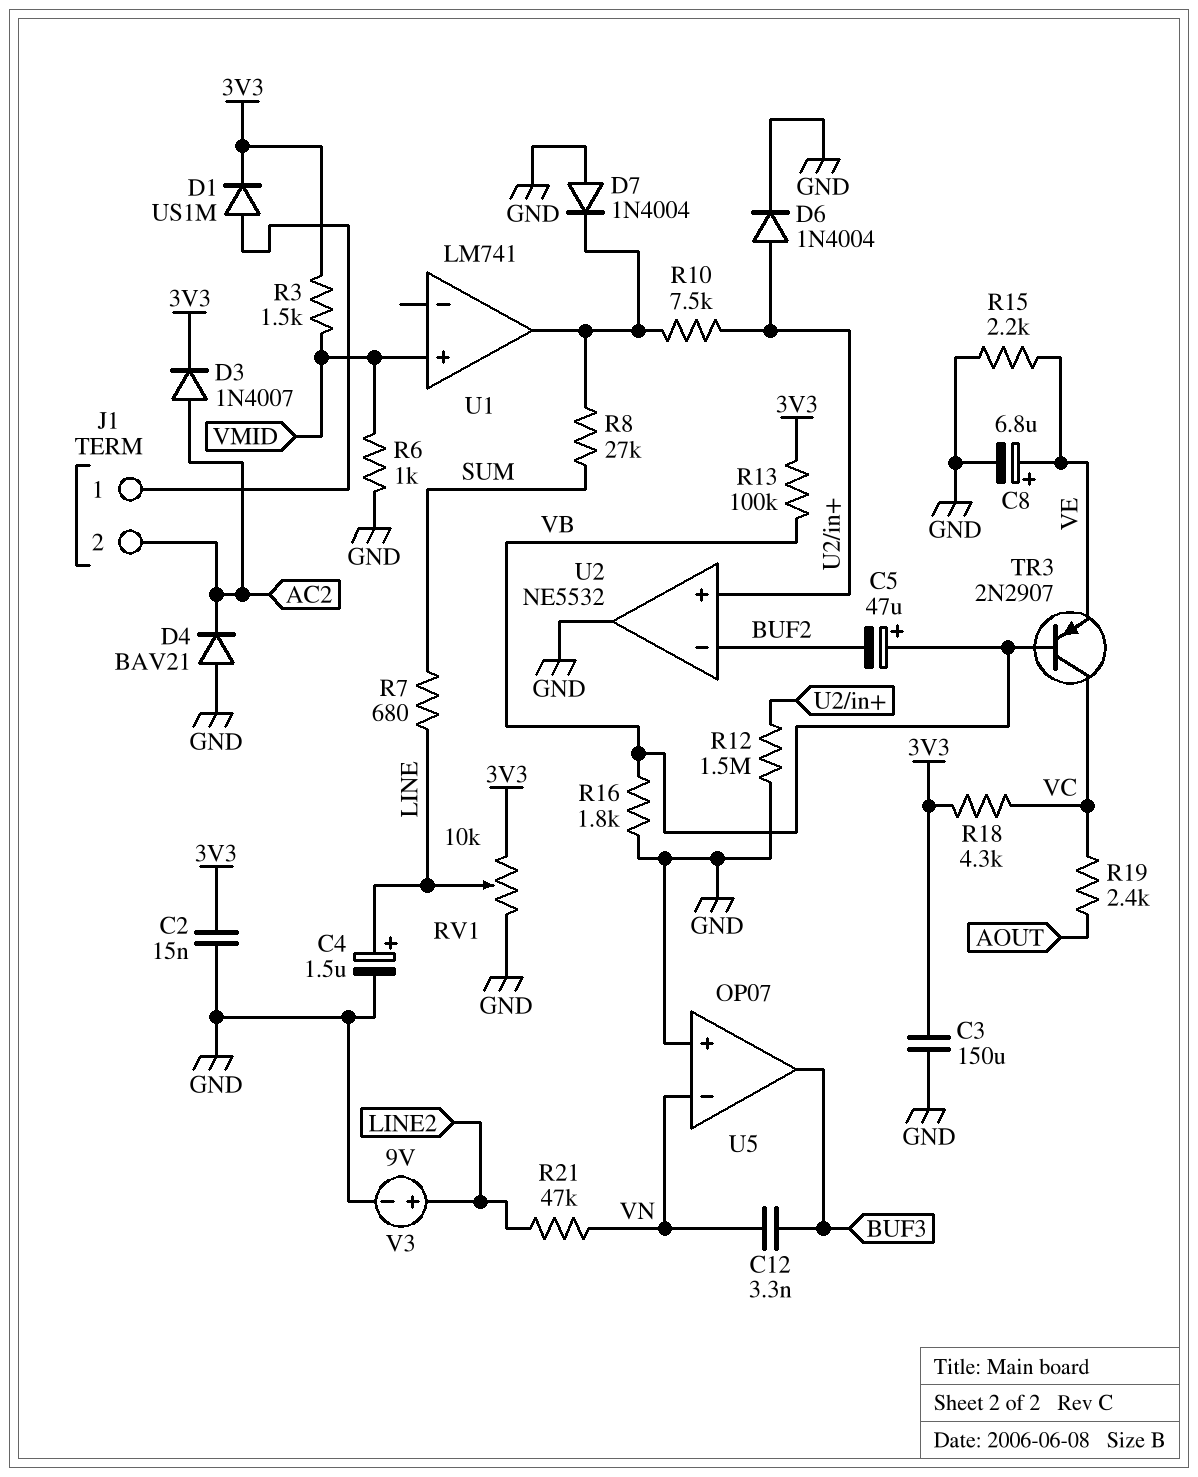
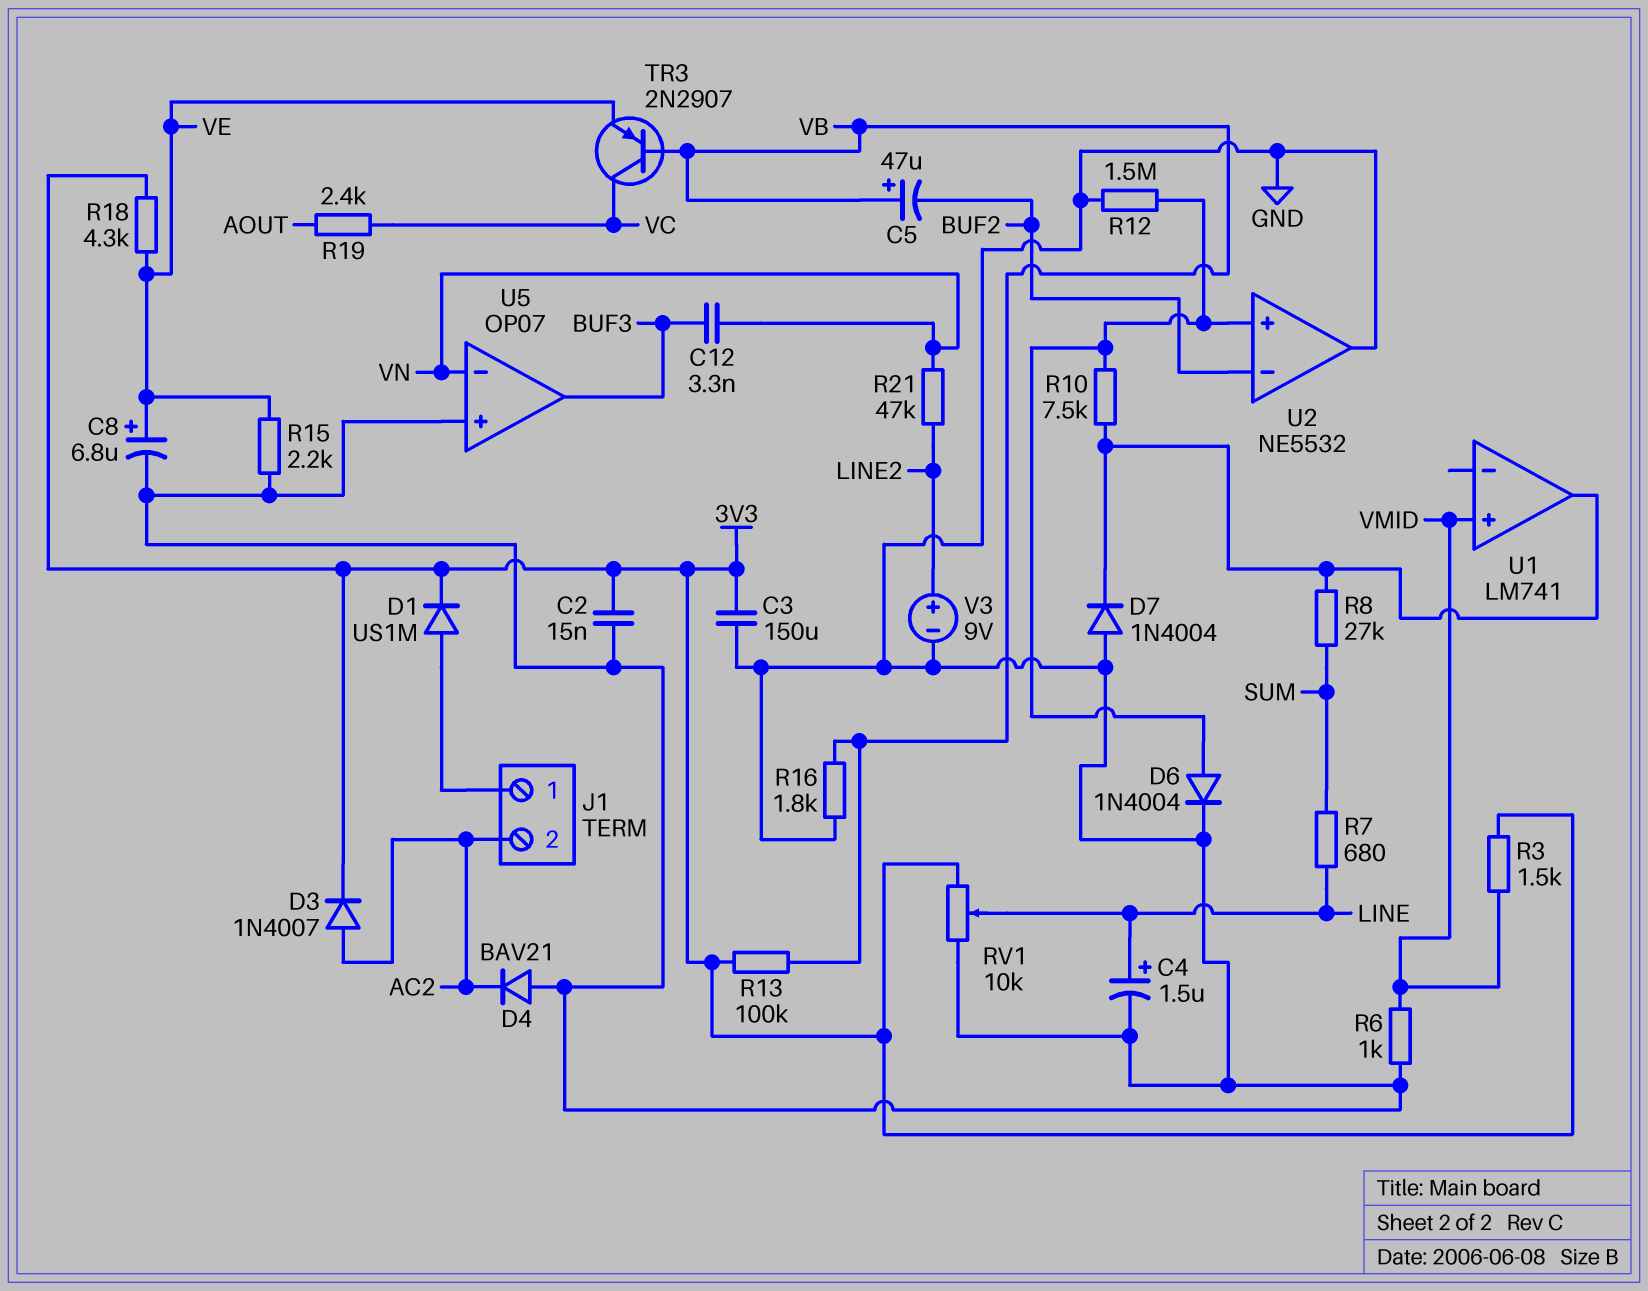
R18: 4.3k (3V3, VC) -> 4.3k (3V3, VE)

